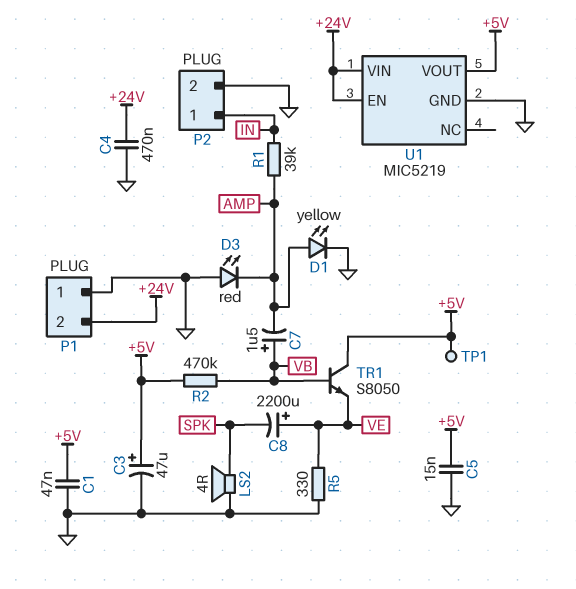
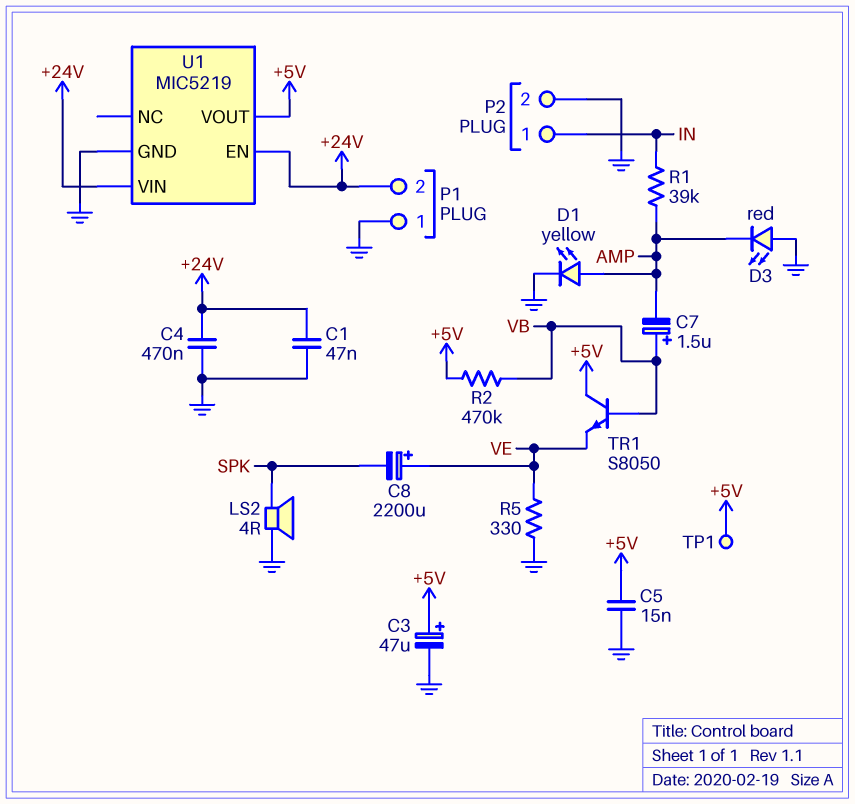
C1: 47nF (+5V, GND) -> 47nF (+24V, GND)

